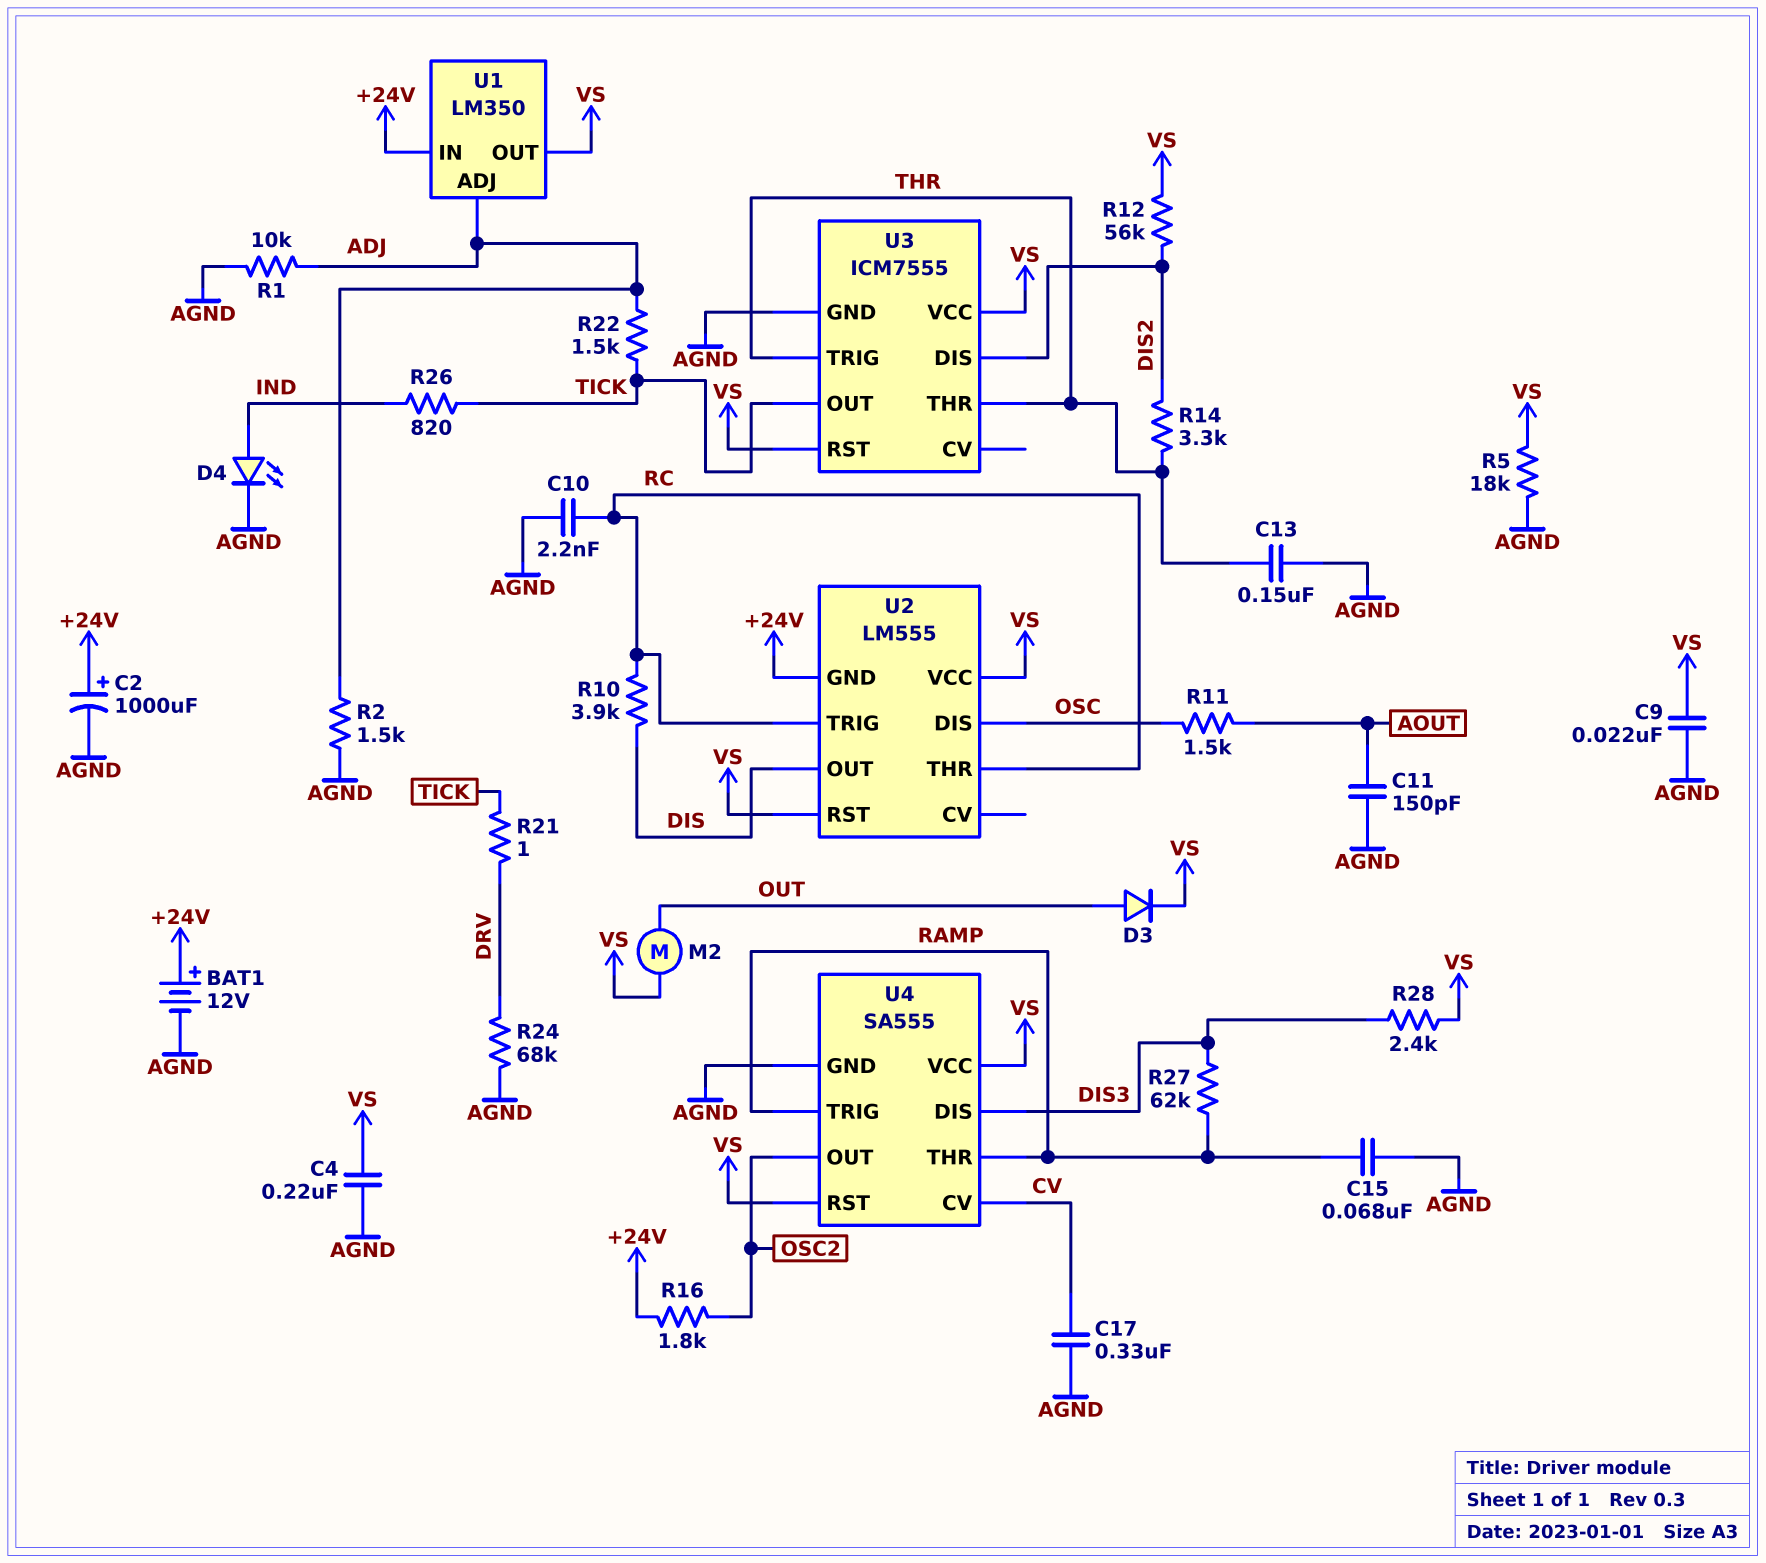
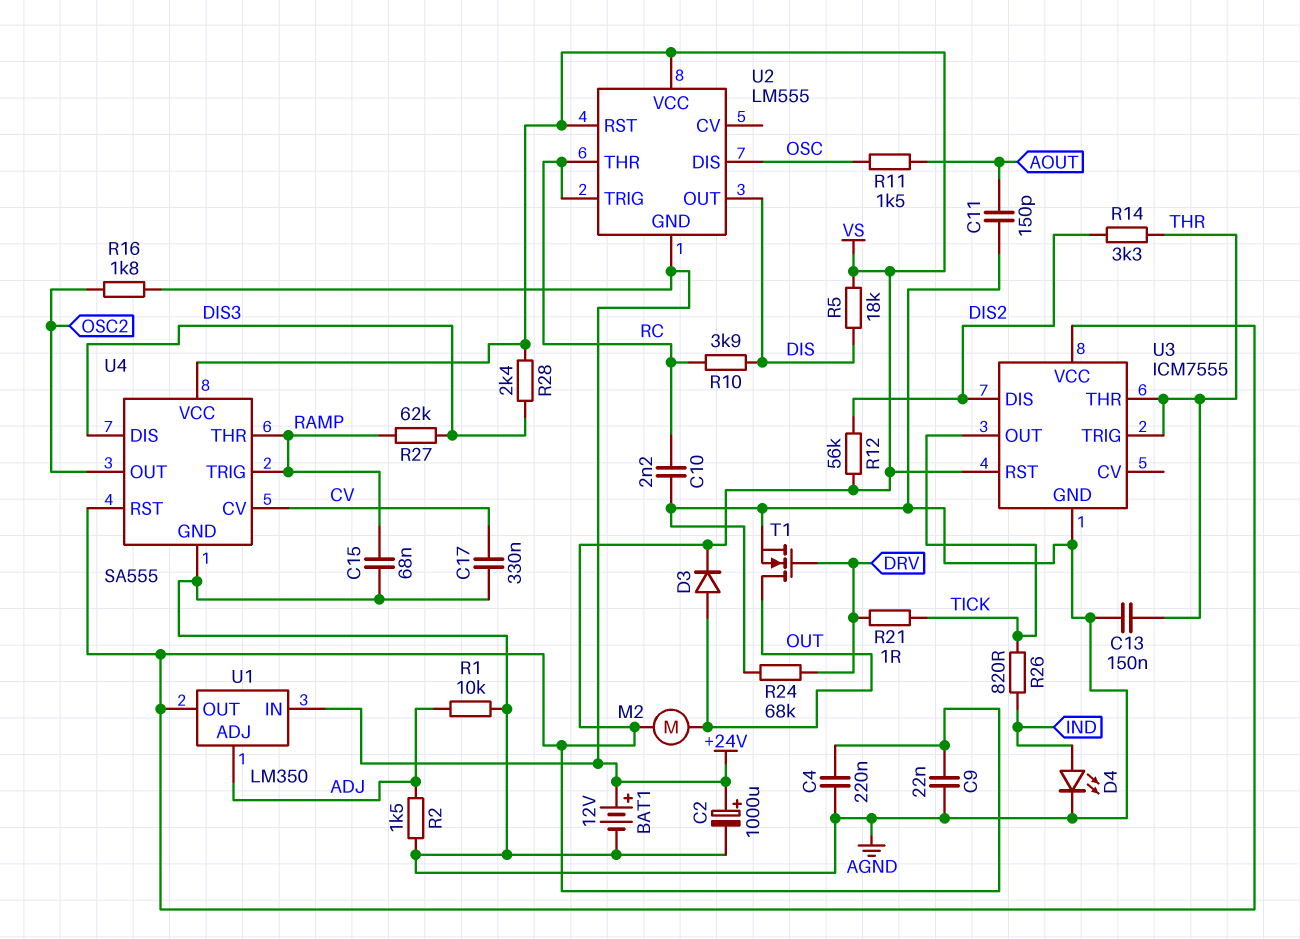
R5: 18k (AGND, VS) -> 18k (DIS, VS)
R22: 1.5k (ADJ, TICK) -> none
T1: none -> NMOS (G DRV, D OUT, S AGND)

